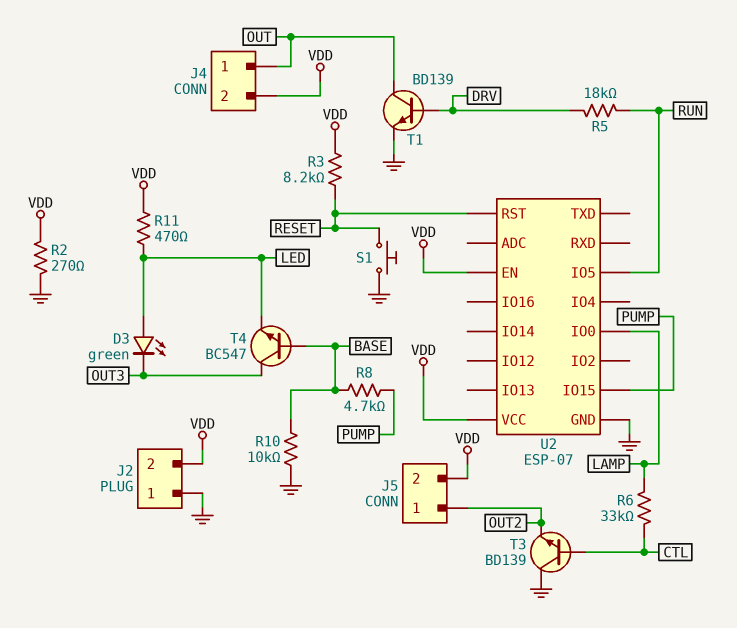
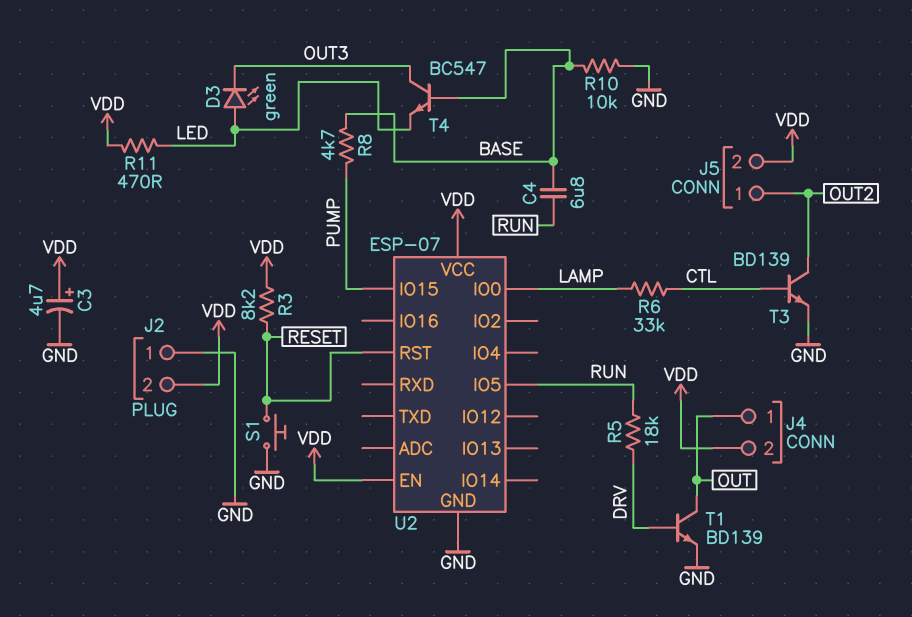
C3: none -> 4.7uF (plus VDD, minus GND)
C4: none -> 6.8uF (BASE, RUN)
R2: 270 (GND, VDD) -> none
T3: NPN BD139 (B CTL, C GND, E OUT2) -> NPN BD139 (B CTL, C OUT2, E GND)

